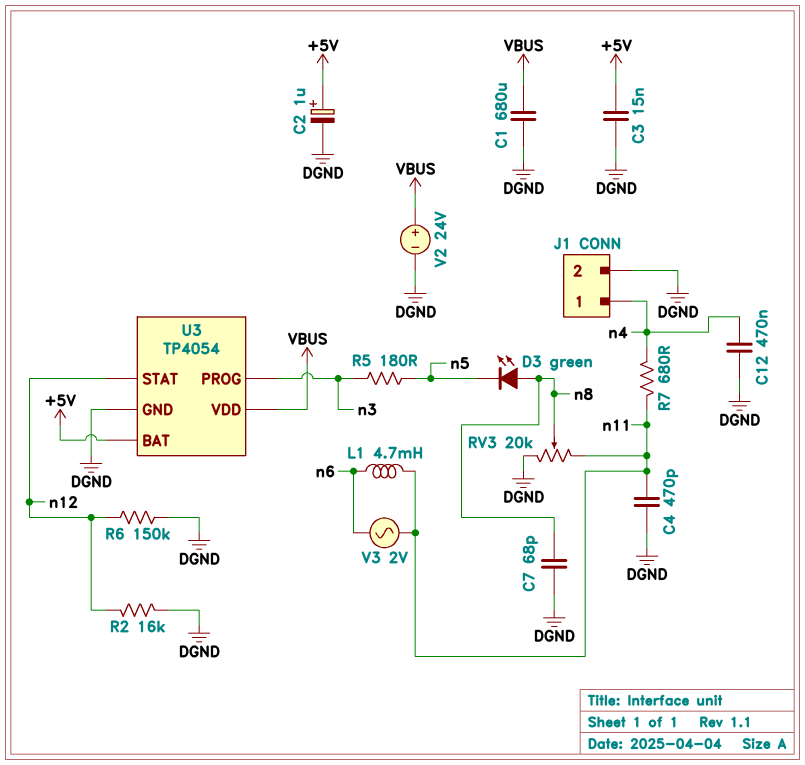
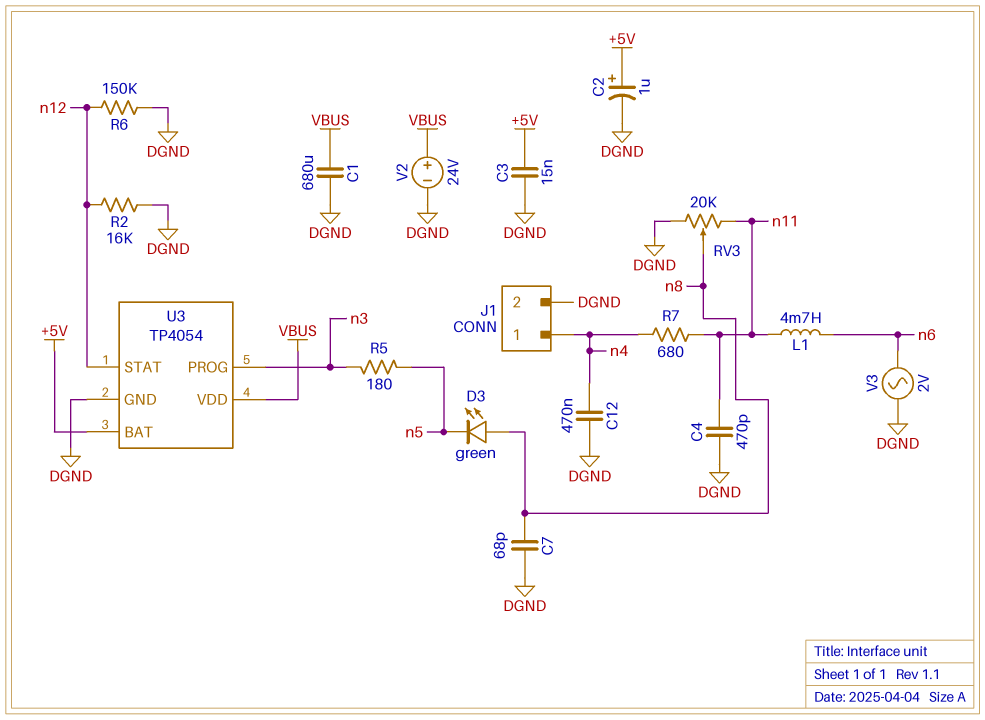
V3: AC 2V (n6, n11) -> AC 2V (DGND, n6)

